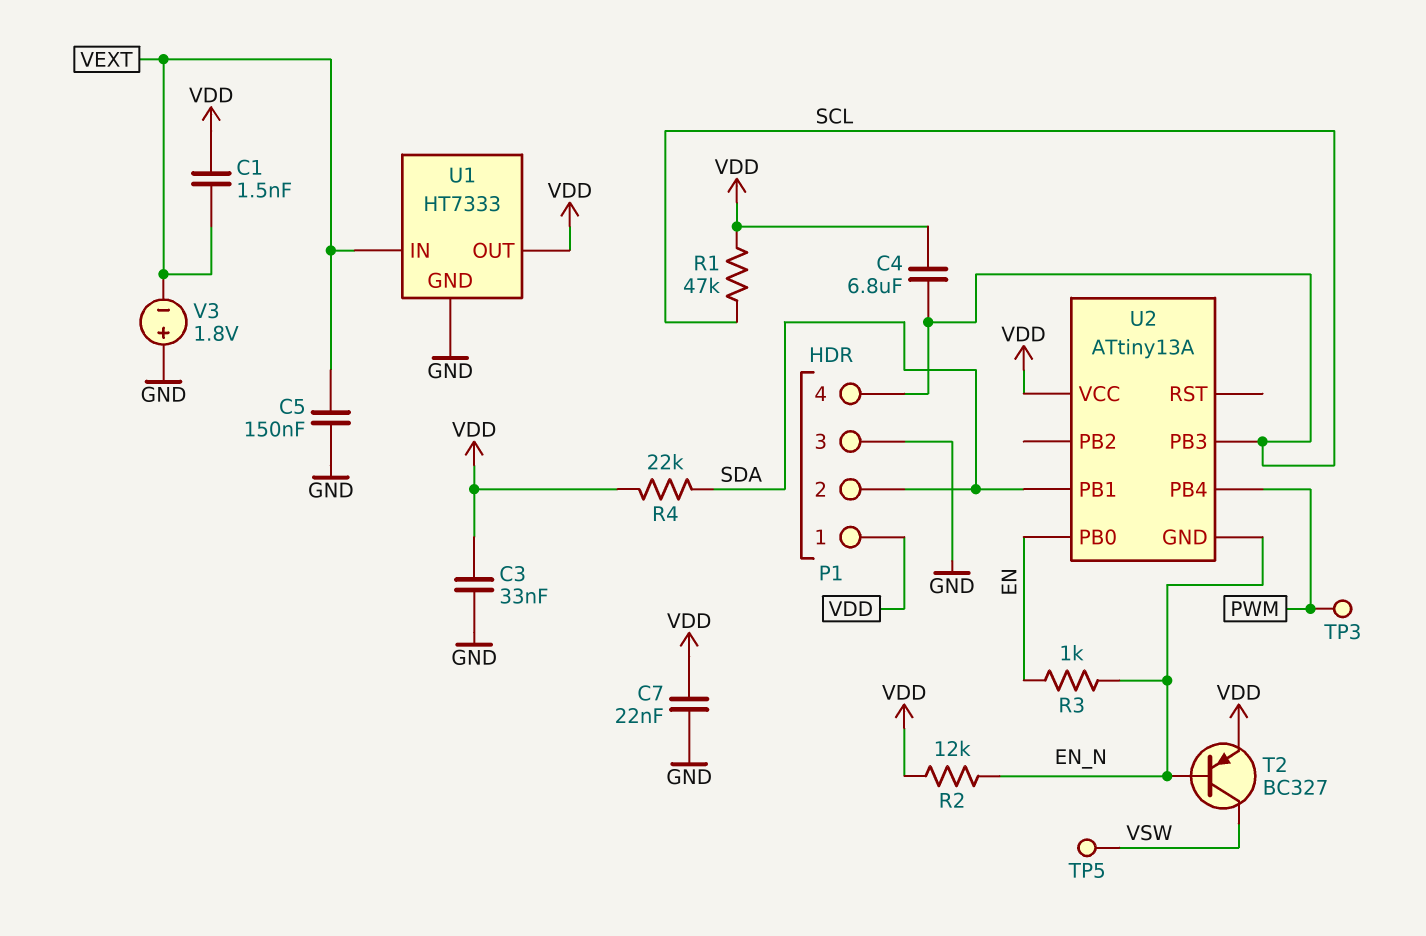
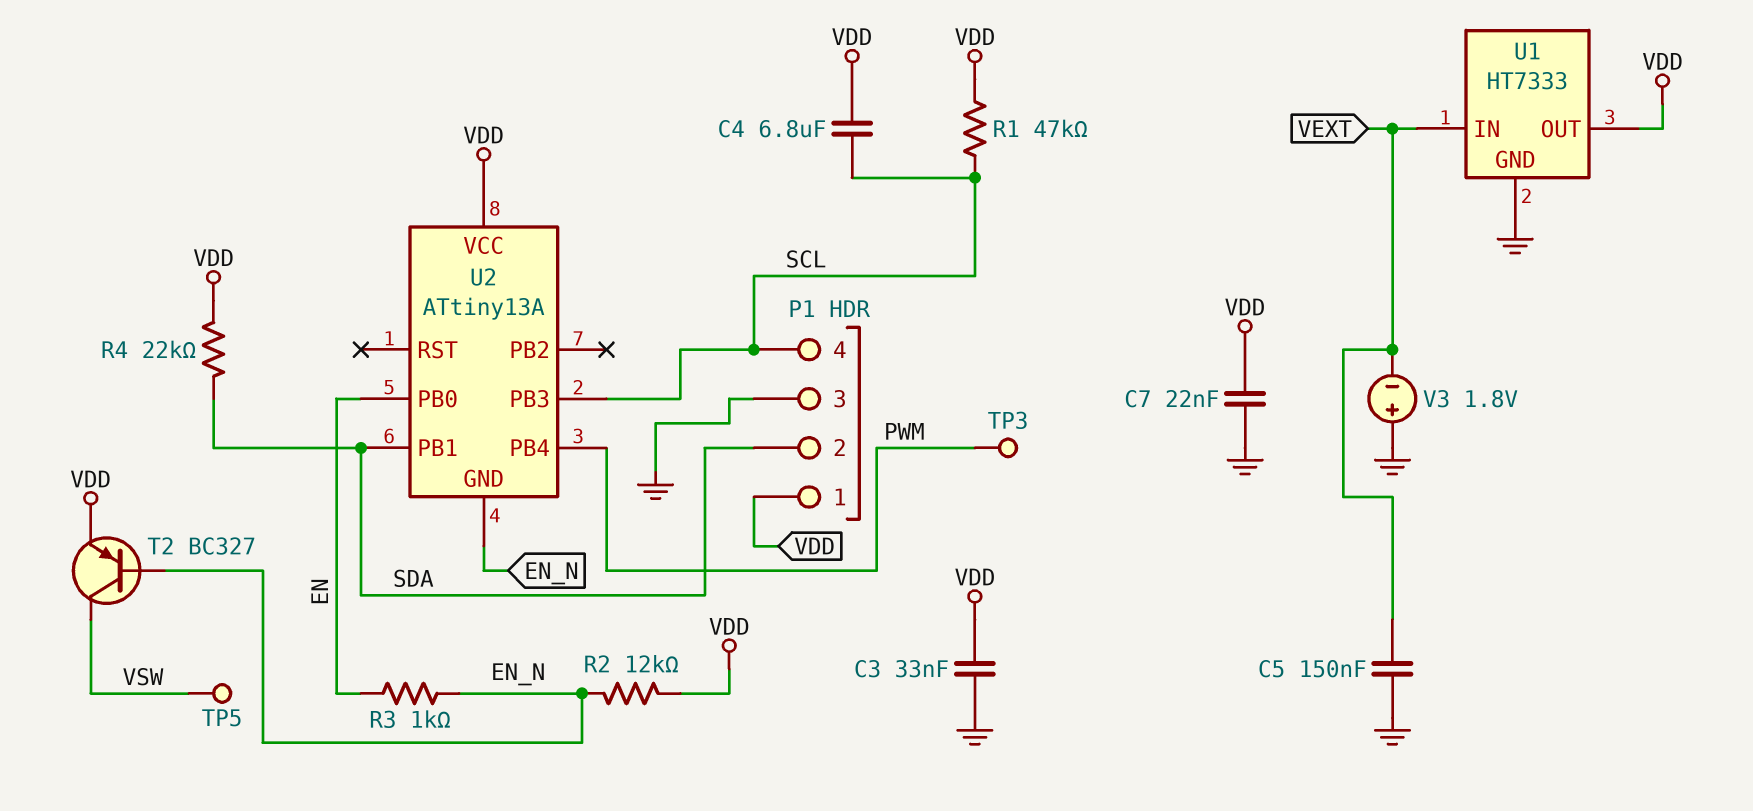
C1: 1.5nF (VDD, VEXT) -> none

